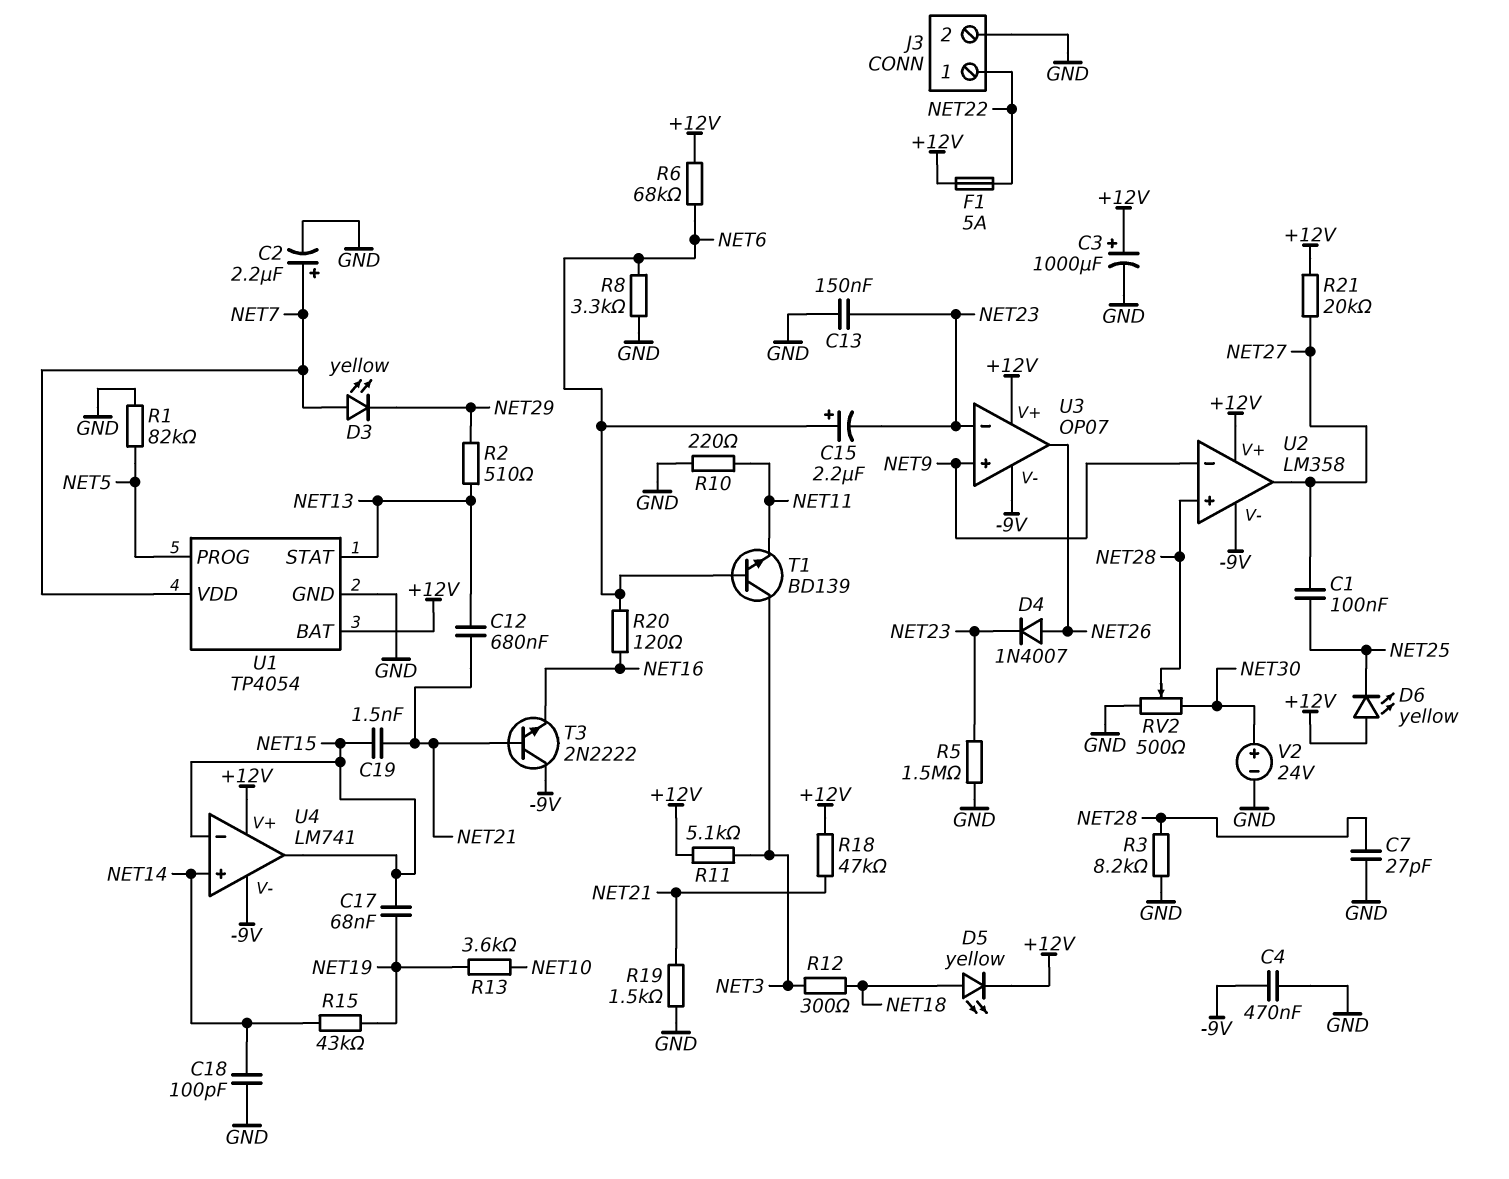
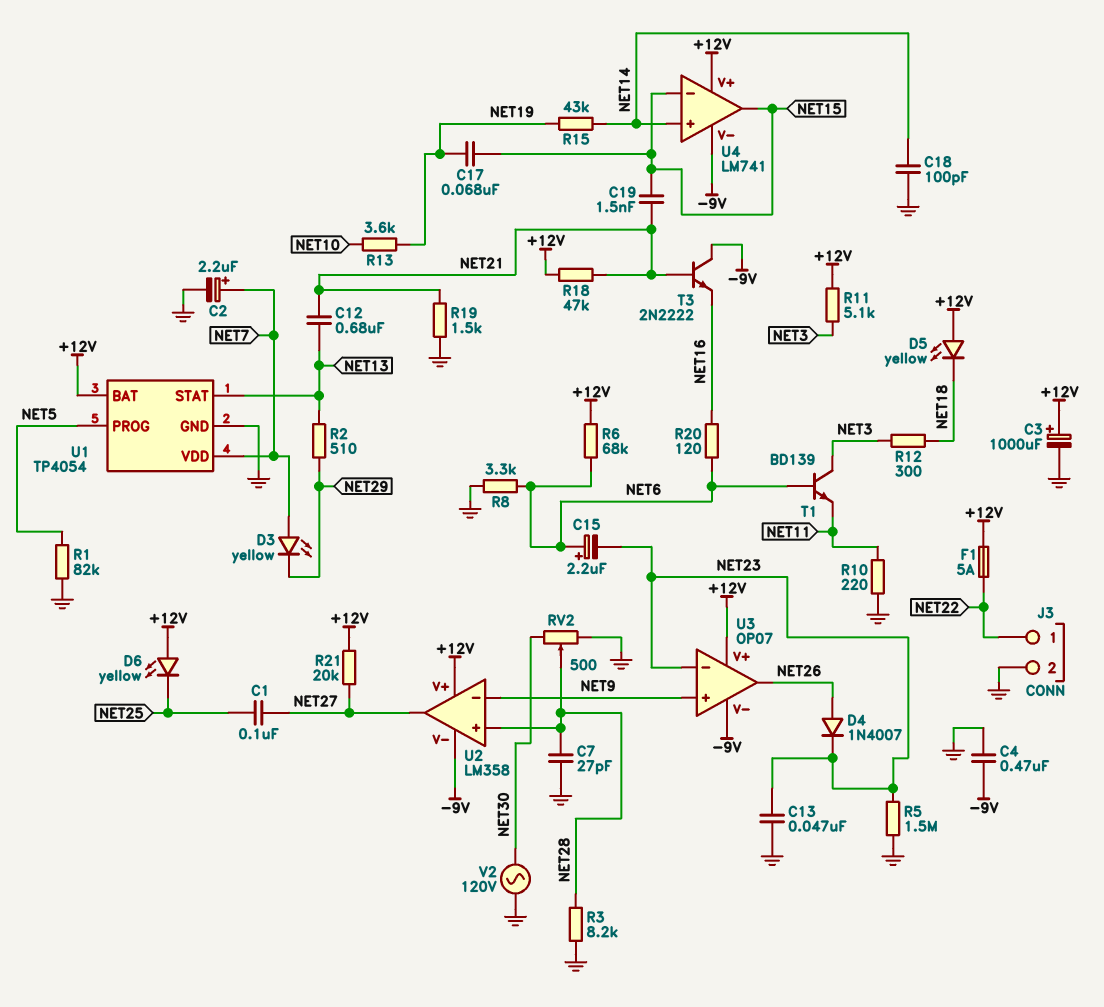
C13: 150nF (GND, NET23) -> 47nF (GND, NET23)
D5: LED yellow (A NET18, K +12V) -> LED yellow (A +12V, K NET18)
V2: 24V (plus NET30, minus GND) -> AC 120V (GND, NET30)

